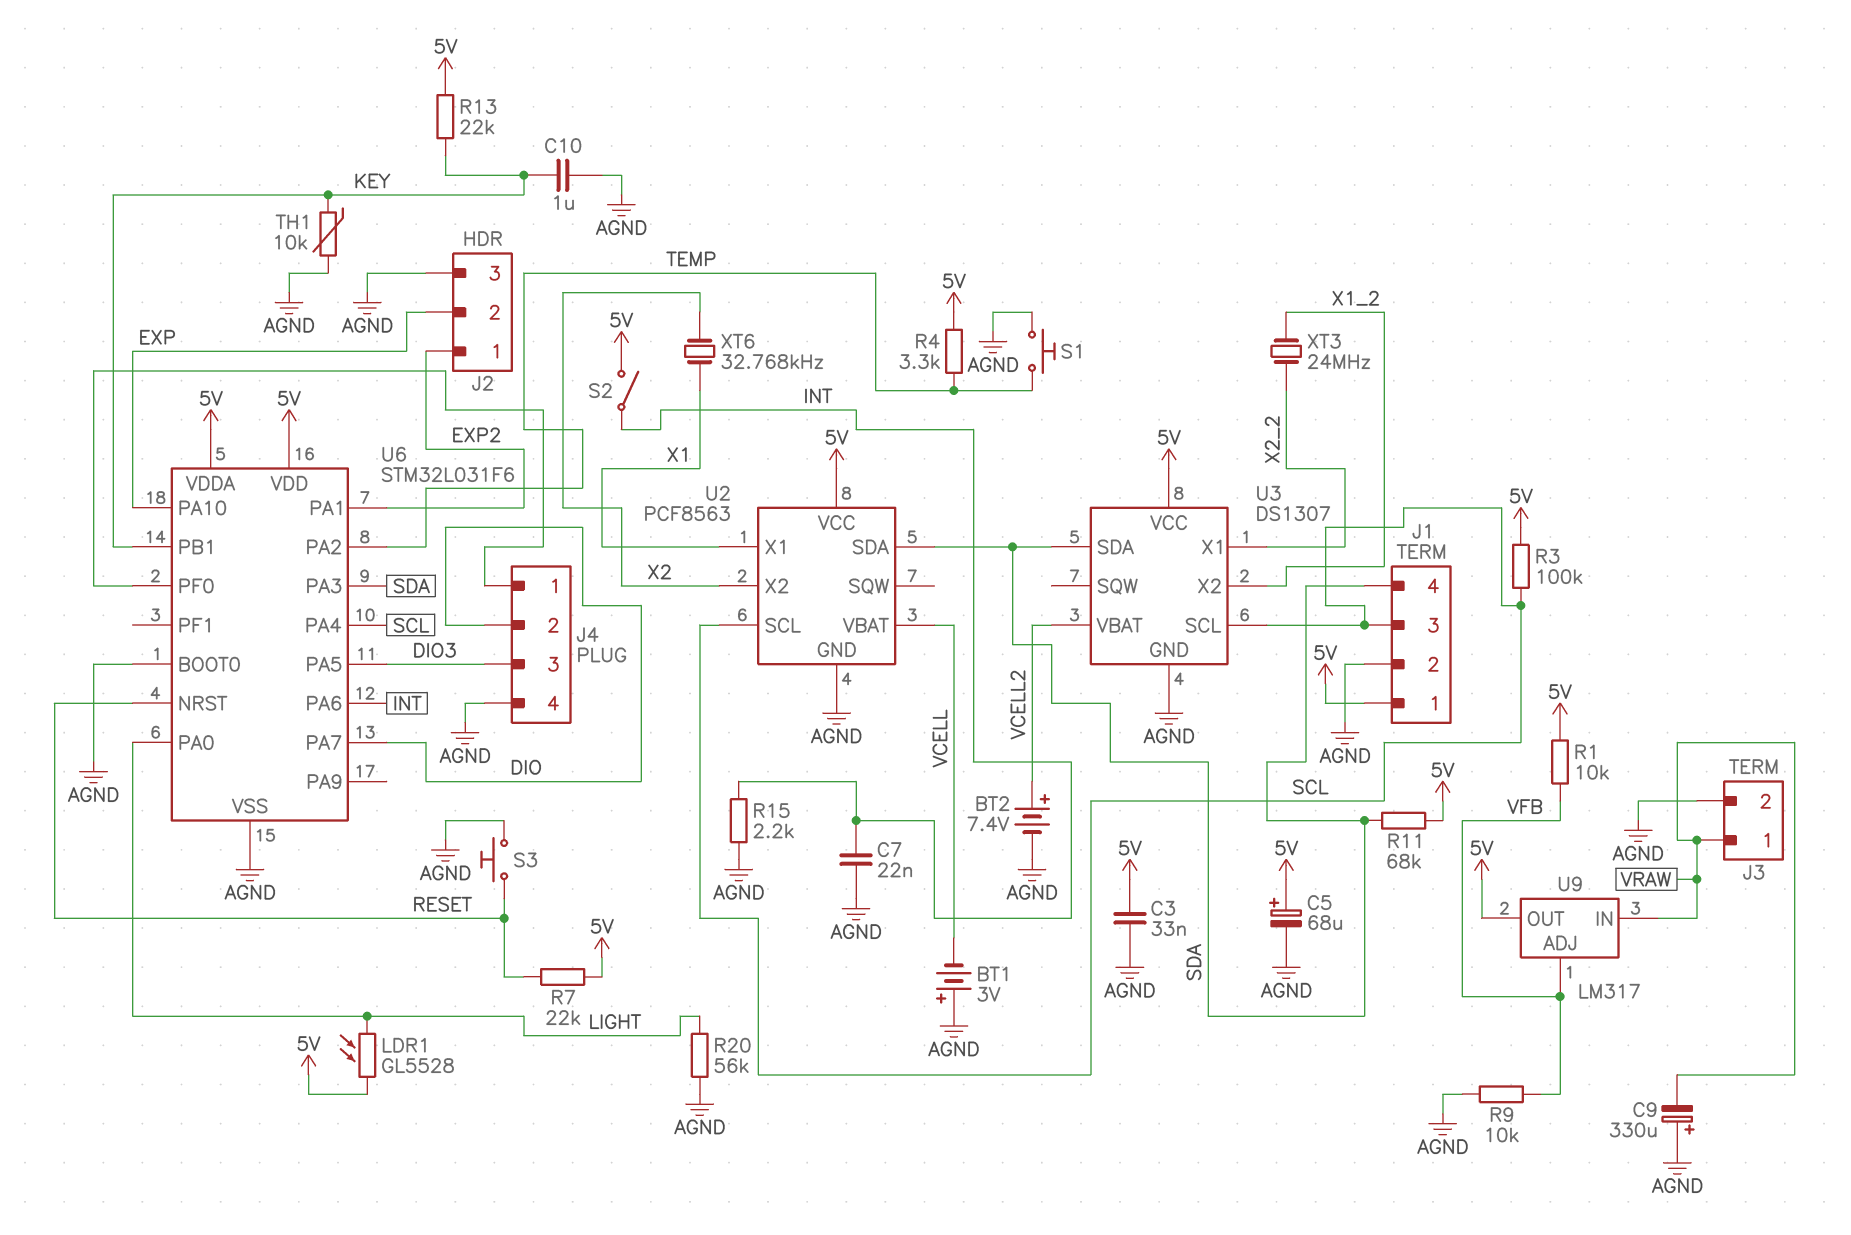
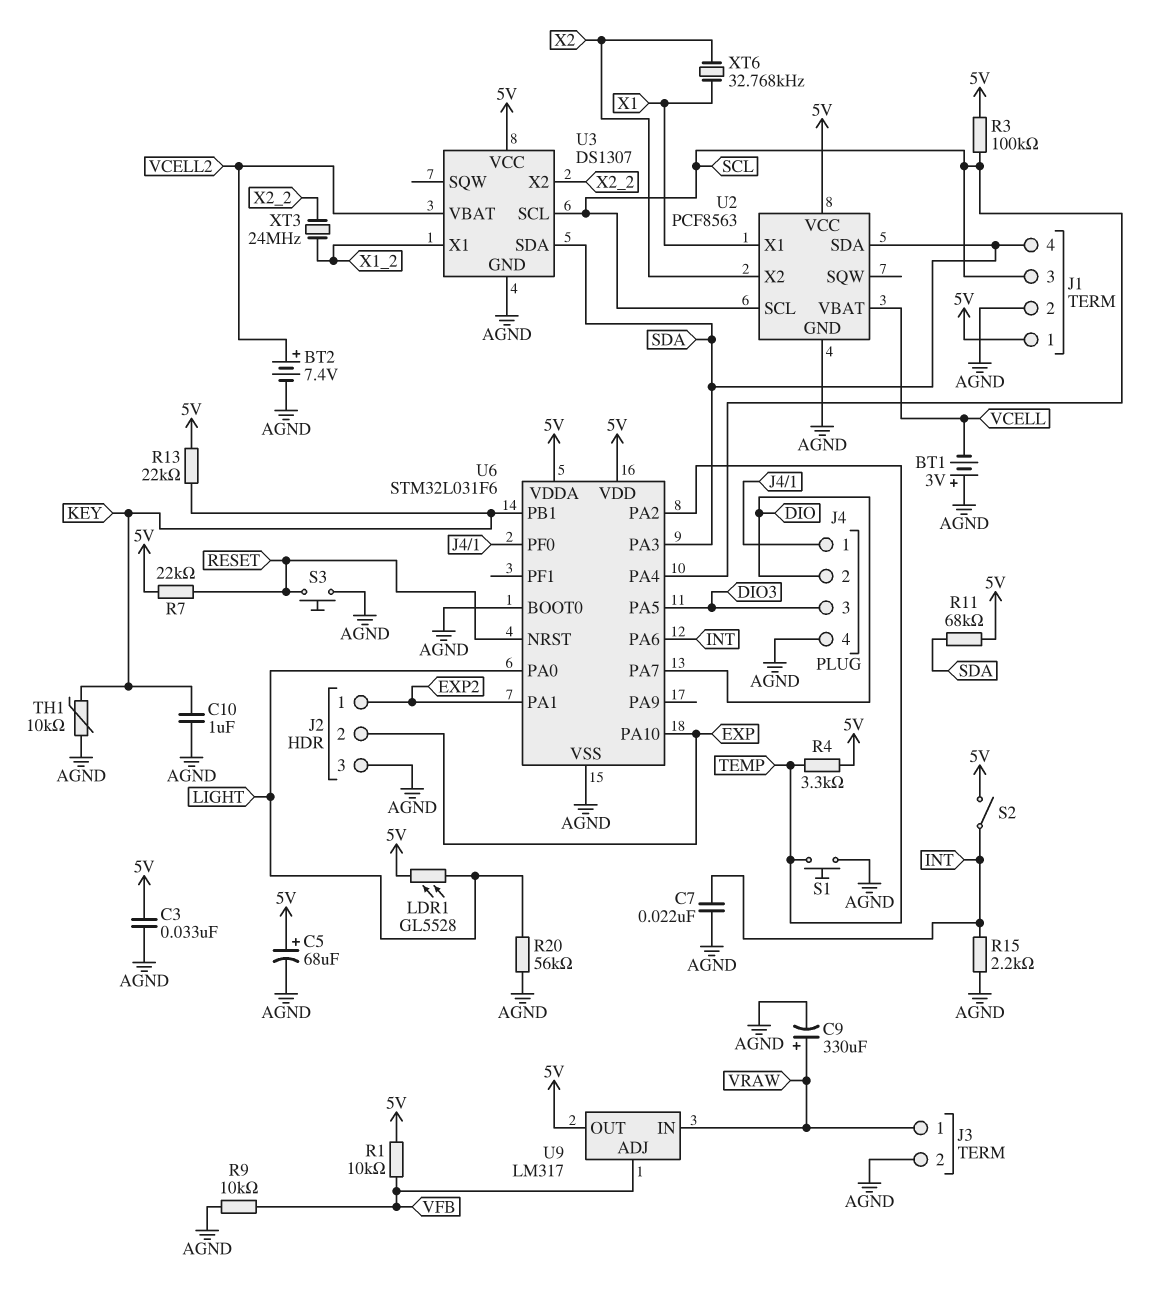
C9: 330uF (plus AGND, minus VRAW) -> 330uF (plus VRAW, minus AGND)
U3 pin X1: X2_2 -> X1_2
U3 pin X2: X1_2 -> X2_2

